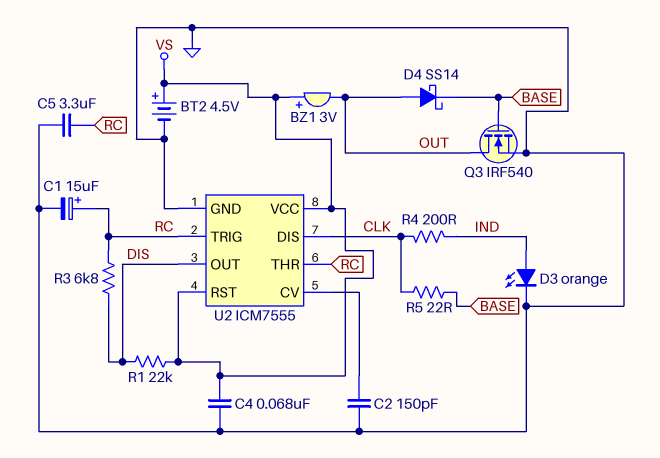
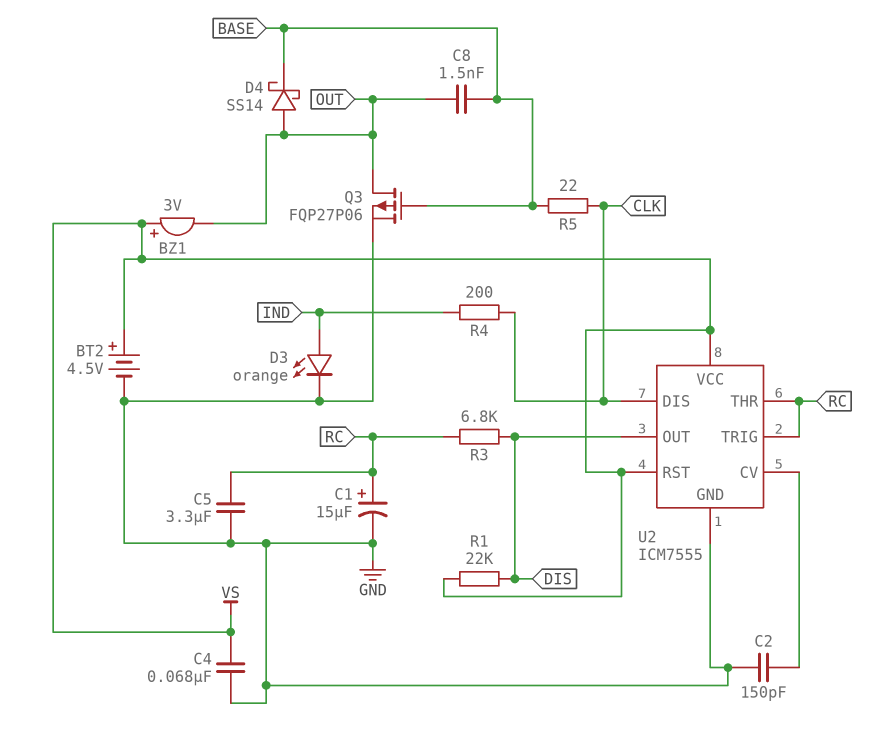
C8: none -> 1.5nF (BASE, OUT)
Q3: NMOS IRF540 (G BASE, D OUT, S GND) -> PMOS FQP27P06 (G BASE, D OUT, S GND)

